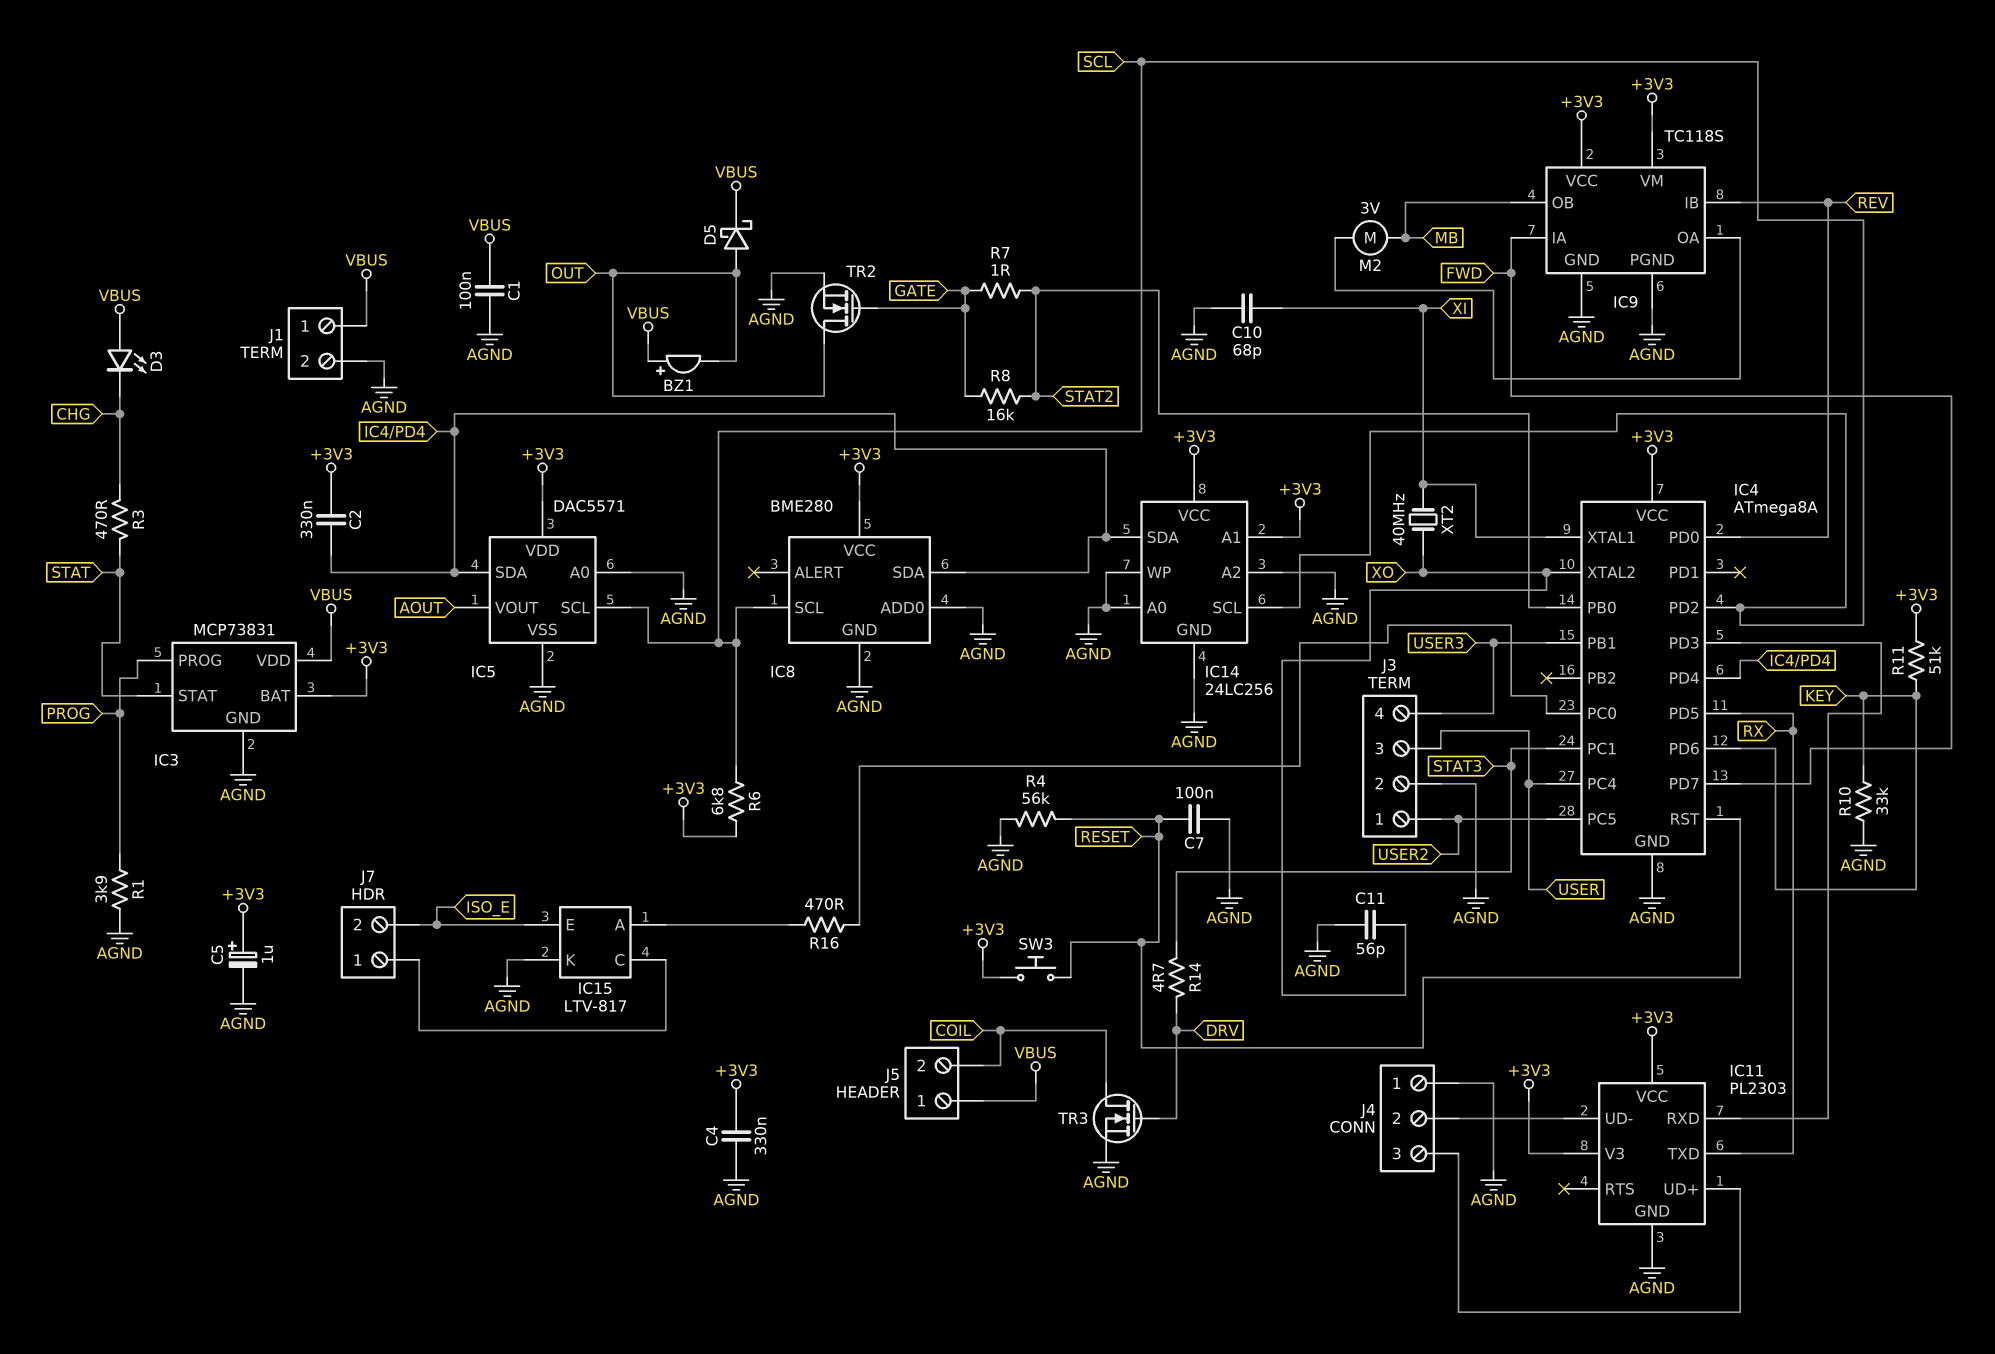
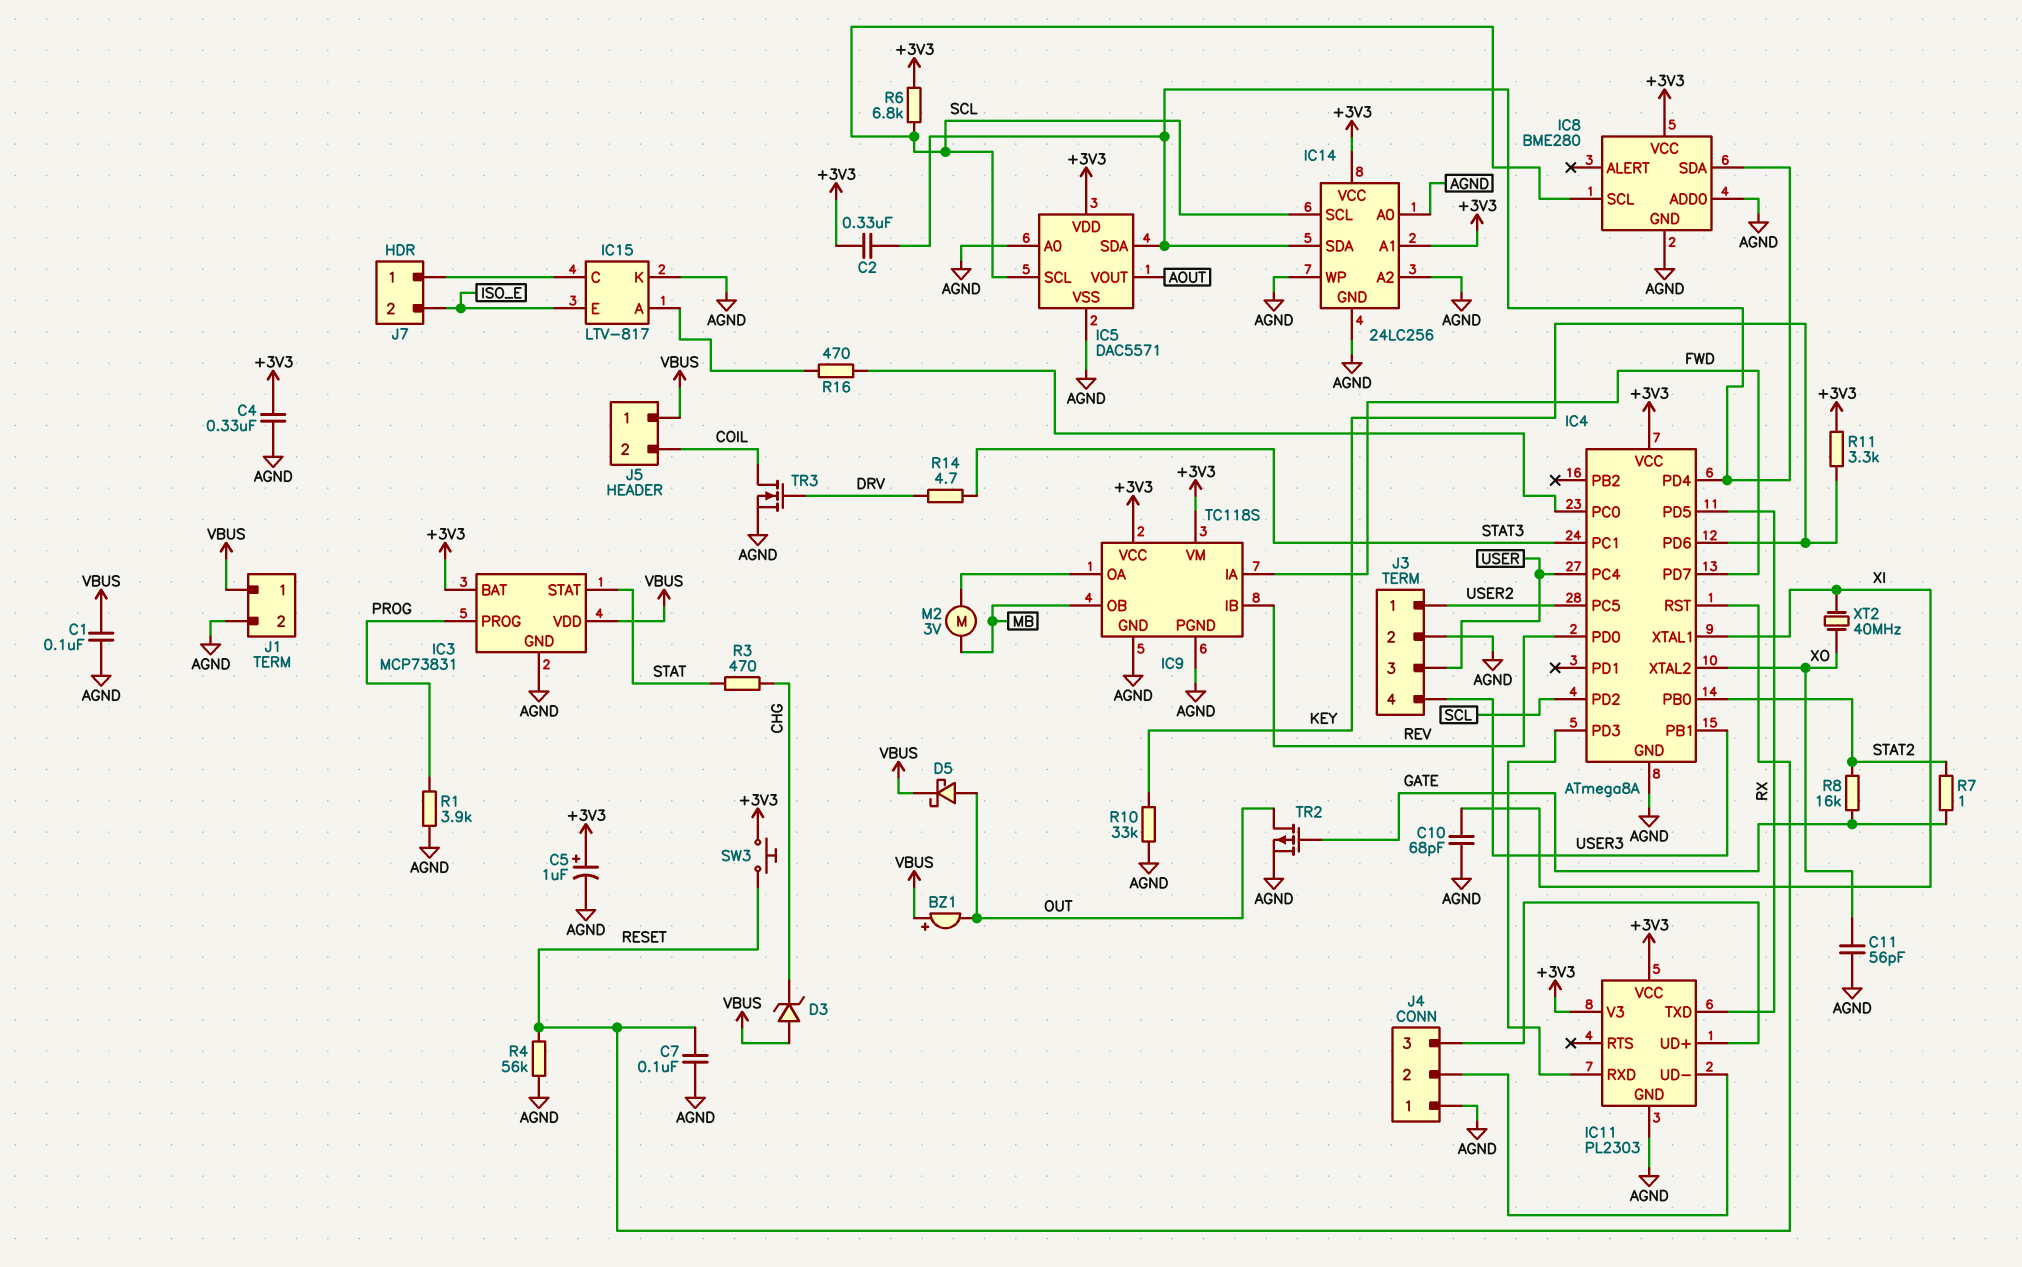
D3: LED (A VBUS, K CHG) -> zener (A VBUS, K CHG)
R11: 51k (+3V3, KEY) -> 3.3k (+3V3, KEY)
TR2: NMOS (G GATE, D OUT, S AGND) -> PMOS (G GATE, D OUT, S AGND)

